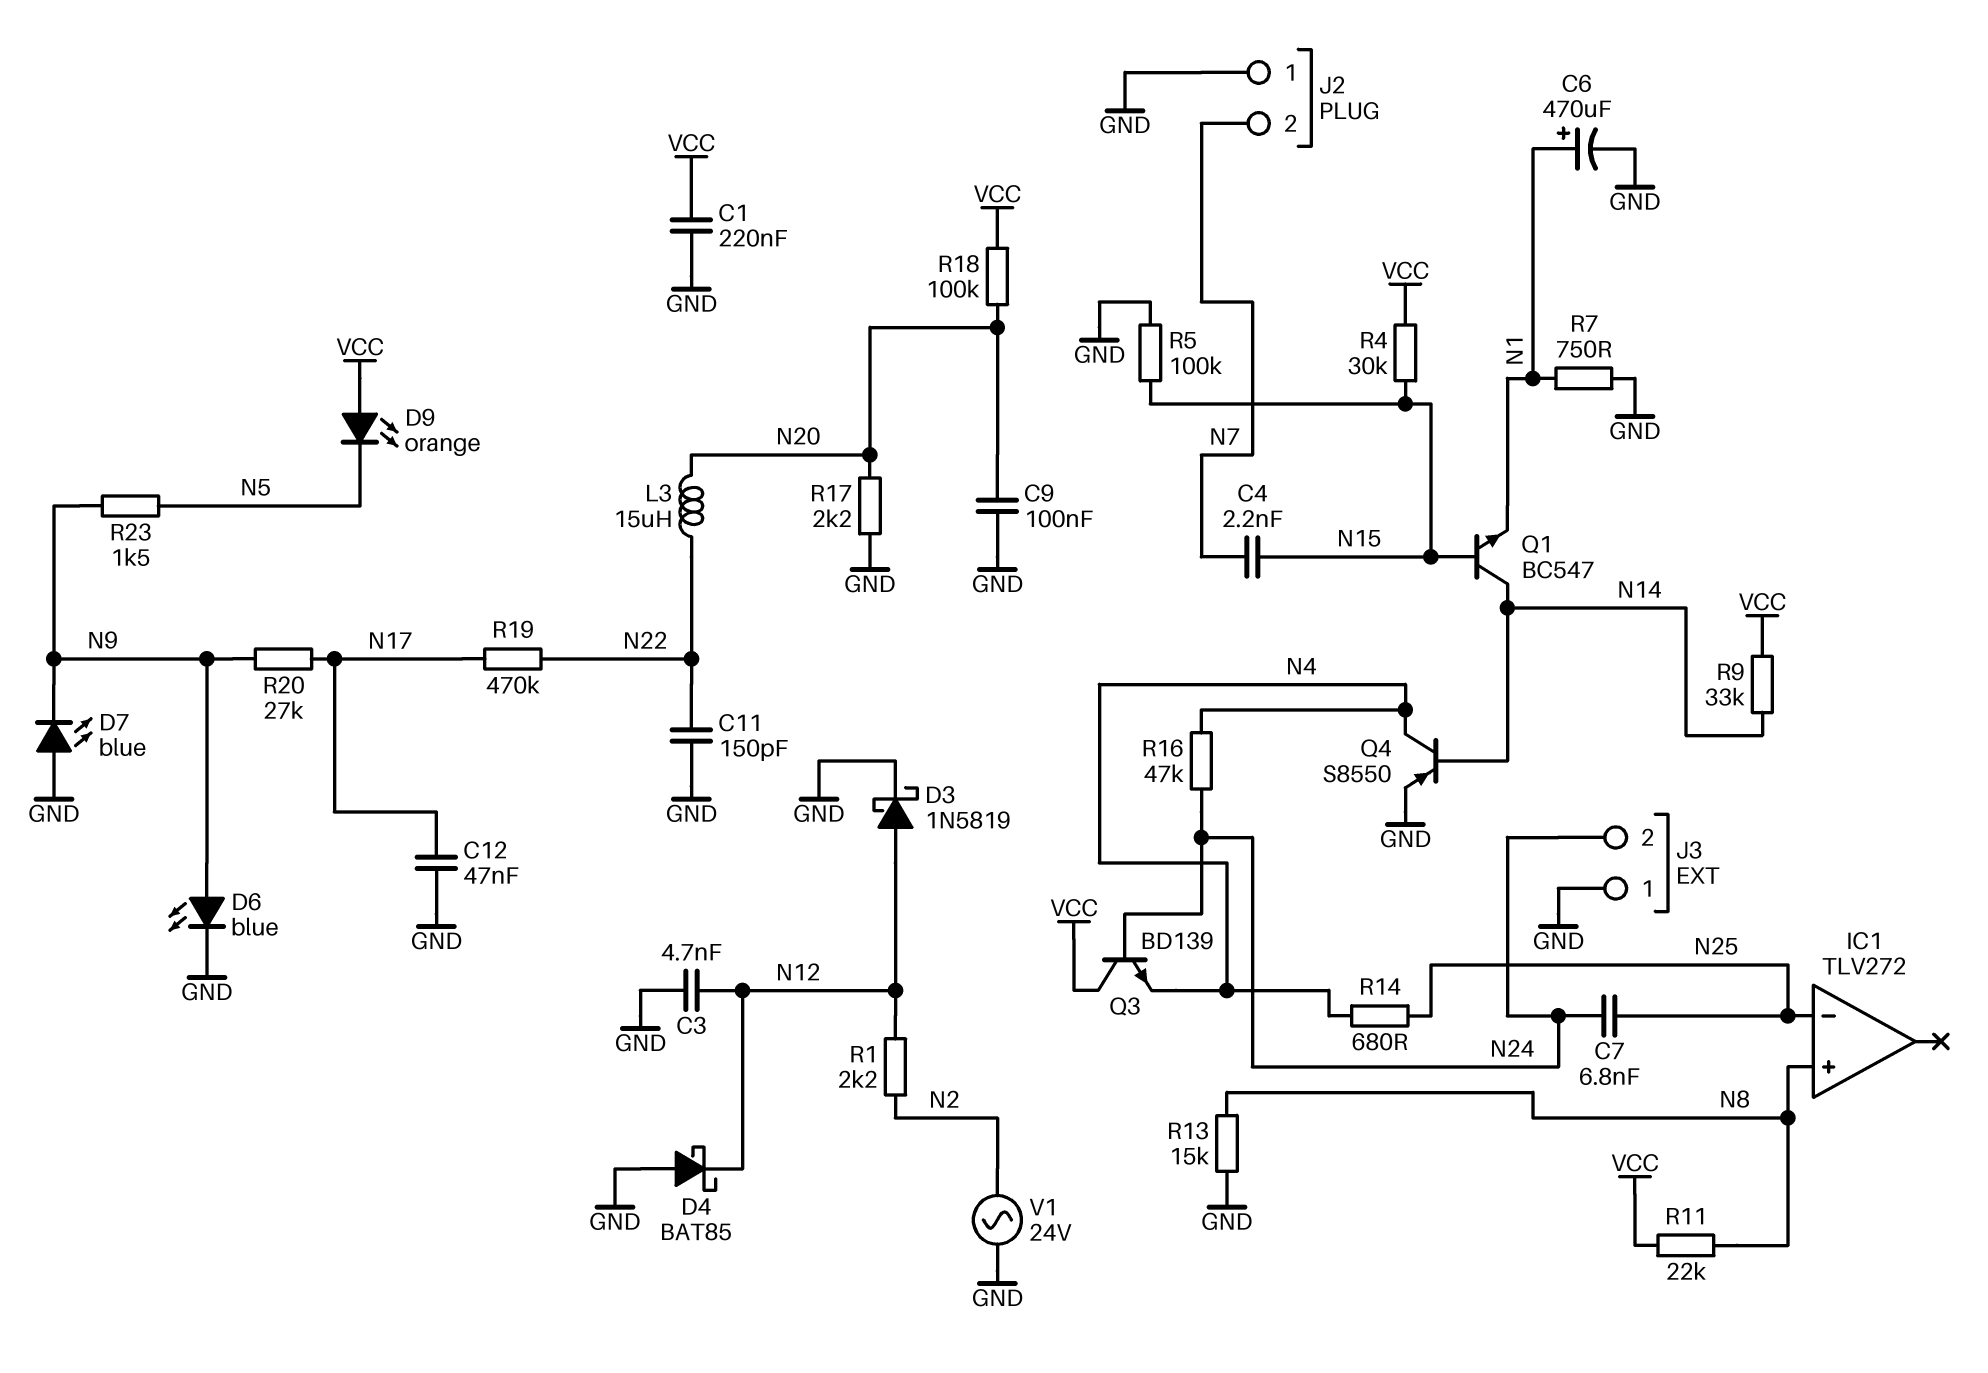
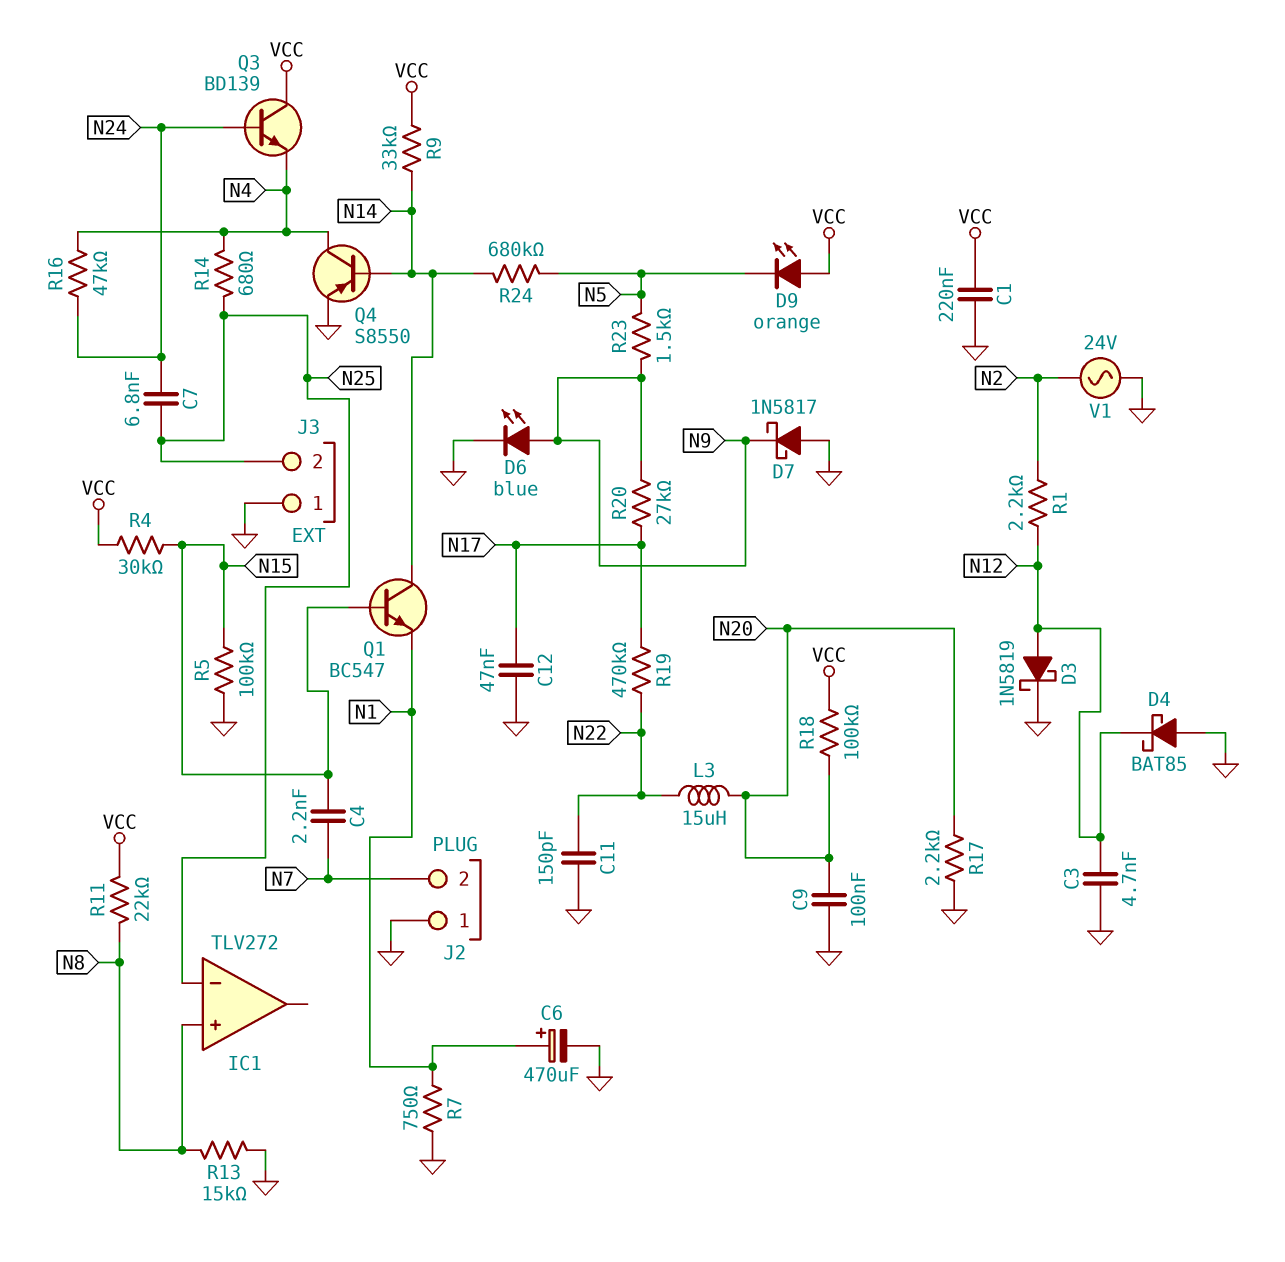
D7: LED blue (A GND, K N9) -> schottky 1N5817 (A GND, K N9)
J3 pin 2: N24 -> N25
R24: none -> 680k (N5, N14)

